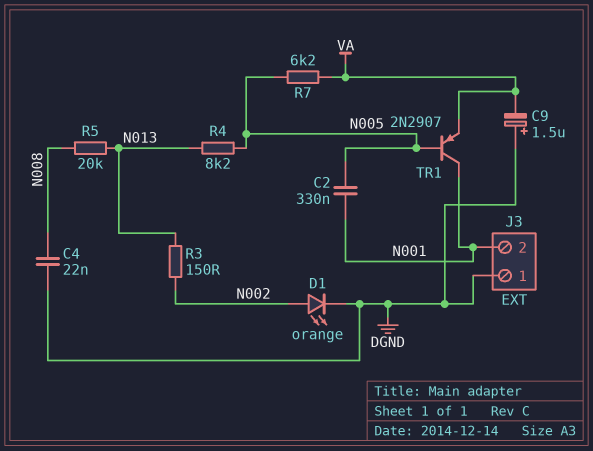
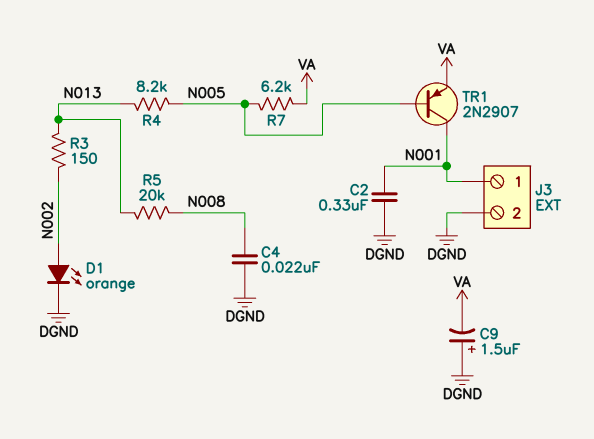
C2: 330nF (N001, N005) -> 330nF (DGND, N001)
J3 pin 1: DGND -> N001
J3 pin 2: N001 -> DGND

